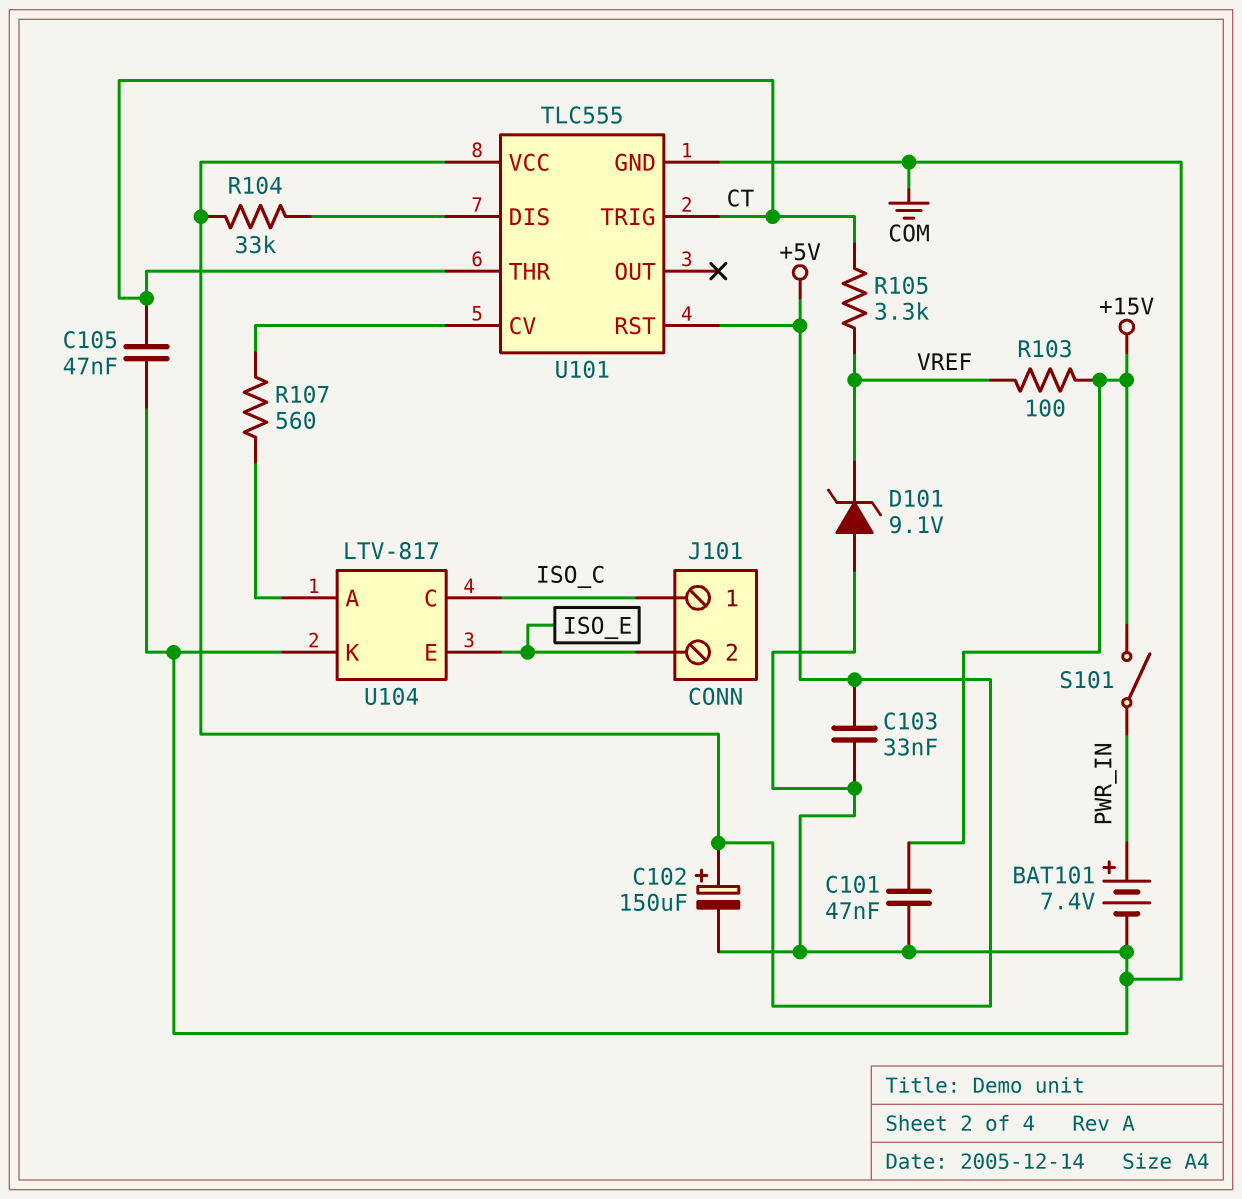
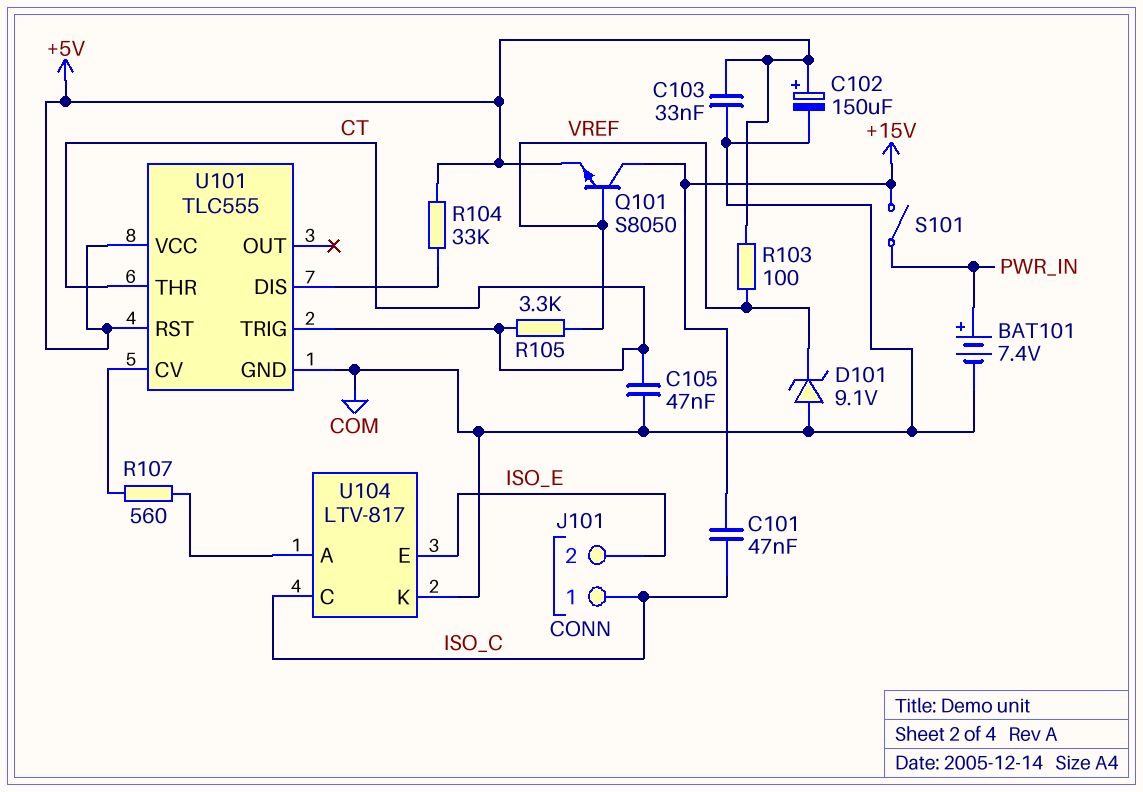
C101: 47nF (+15V, COM) -> 47nF (+15V, ISO_C)
Q101: none -> NPN S8050 (B VREF, C +15V, E +5V)
R103: 100 (+15V, VREF) -> 100 (+5V, VREF)

